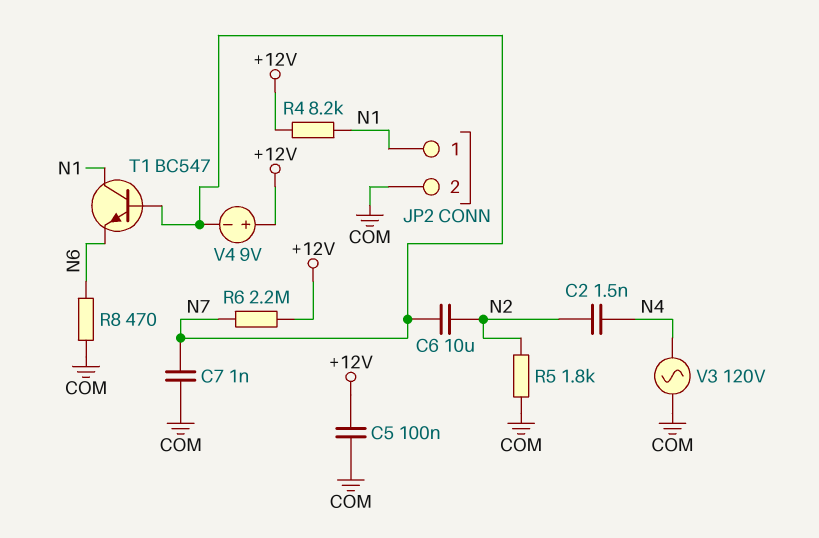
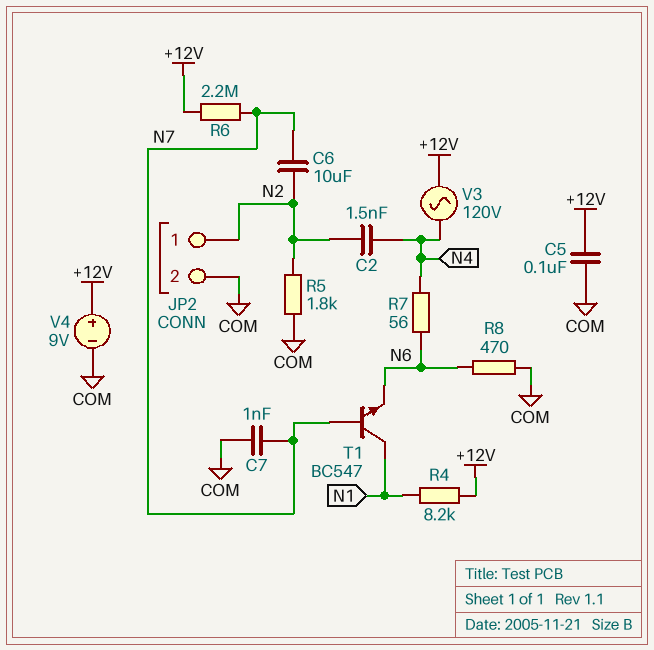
JP2 pin 1: N1 -> N2
R7: none -> 56 (N4, N6)
V3: AC 120V (COM, N4) -> AC 120V (+12V, N4)
V4: 9V (plus +12V, minus N7) -> 9V (plus +12V, minus COM)

